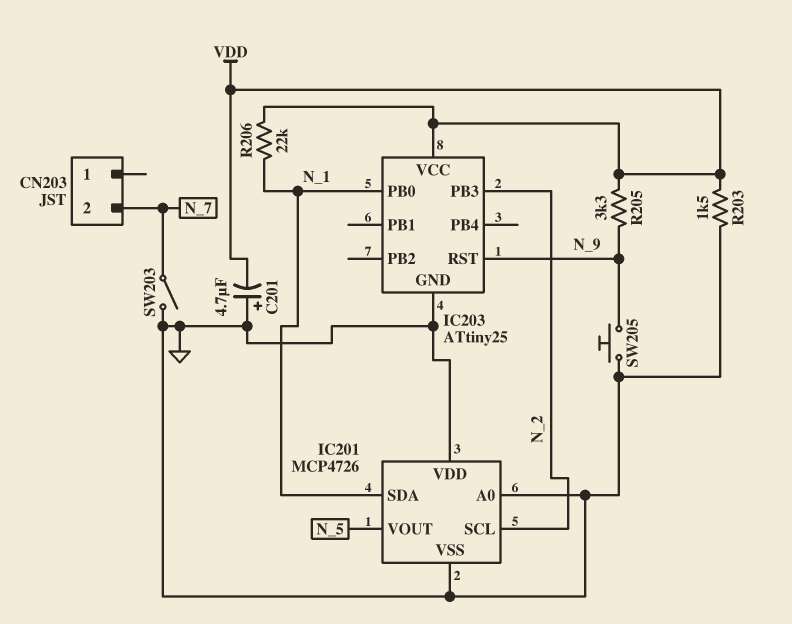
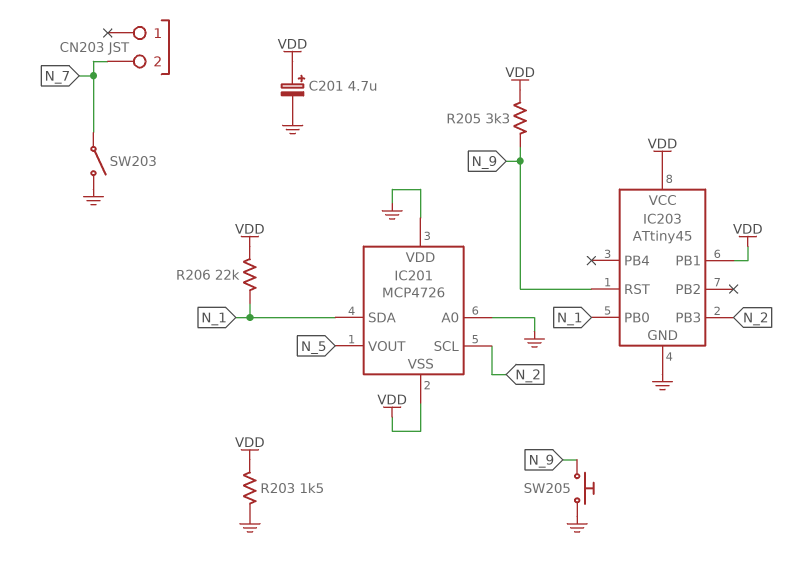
C201: 4.7uF (plus GND, minus VDD) -> 4.7uF (plus VDD, minus GND)
IC201 pin VSS: GND -> VDD
IC203: ATtiny25 -> ATtiny45
IC203 pin PB1: none -> VDD

